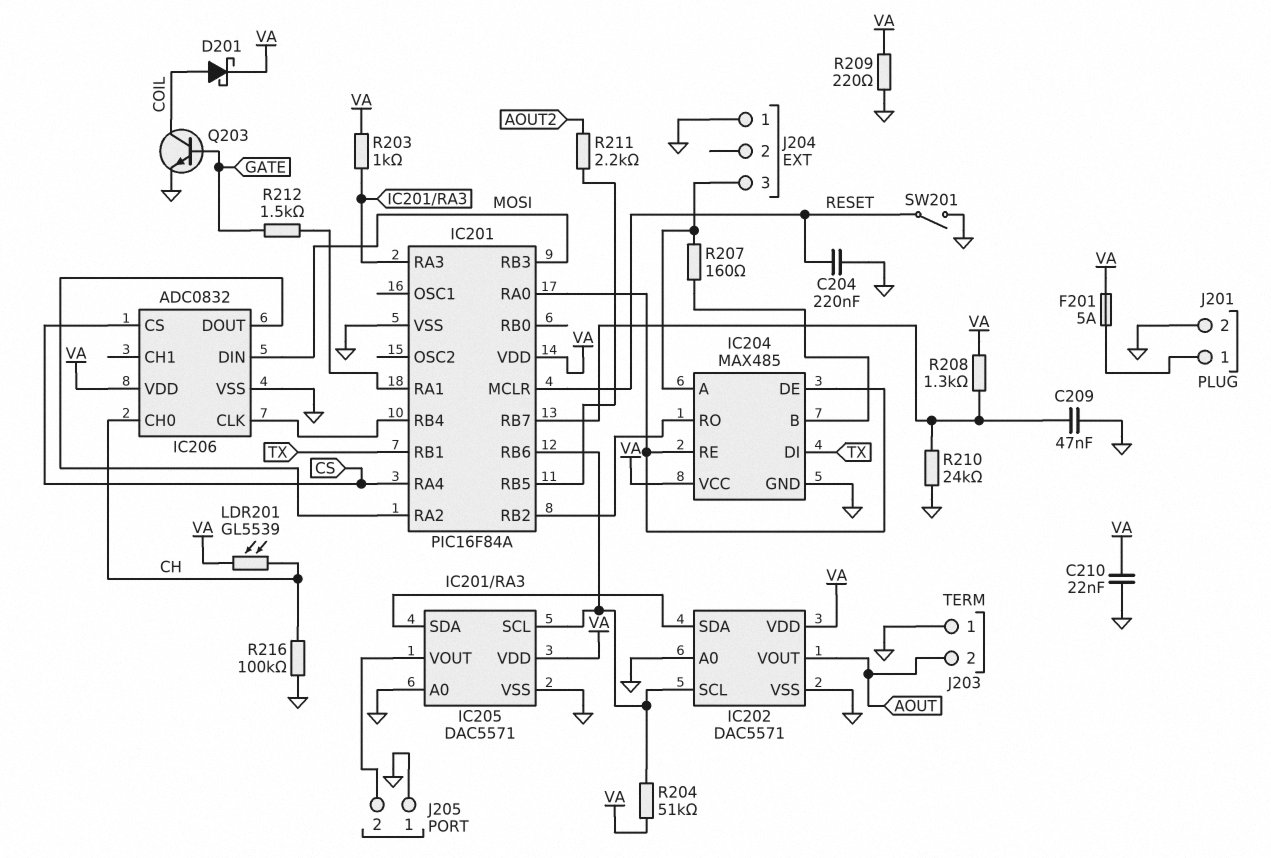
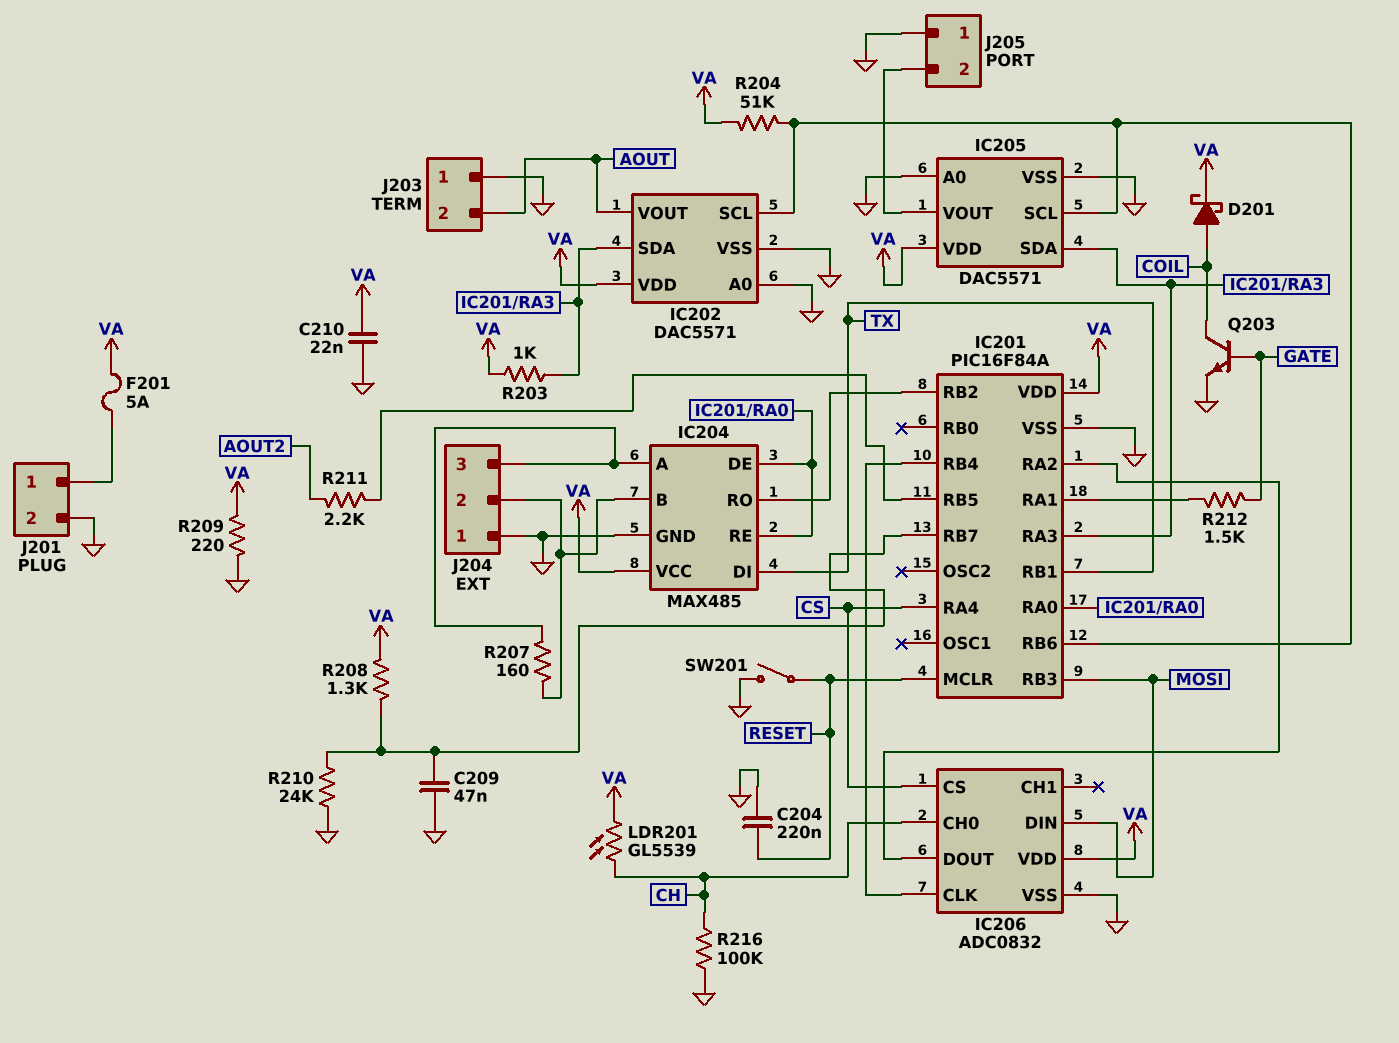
J204 pin 2: none -> IC204/B

